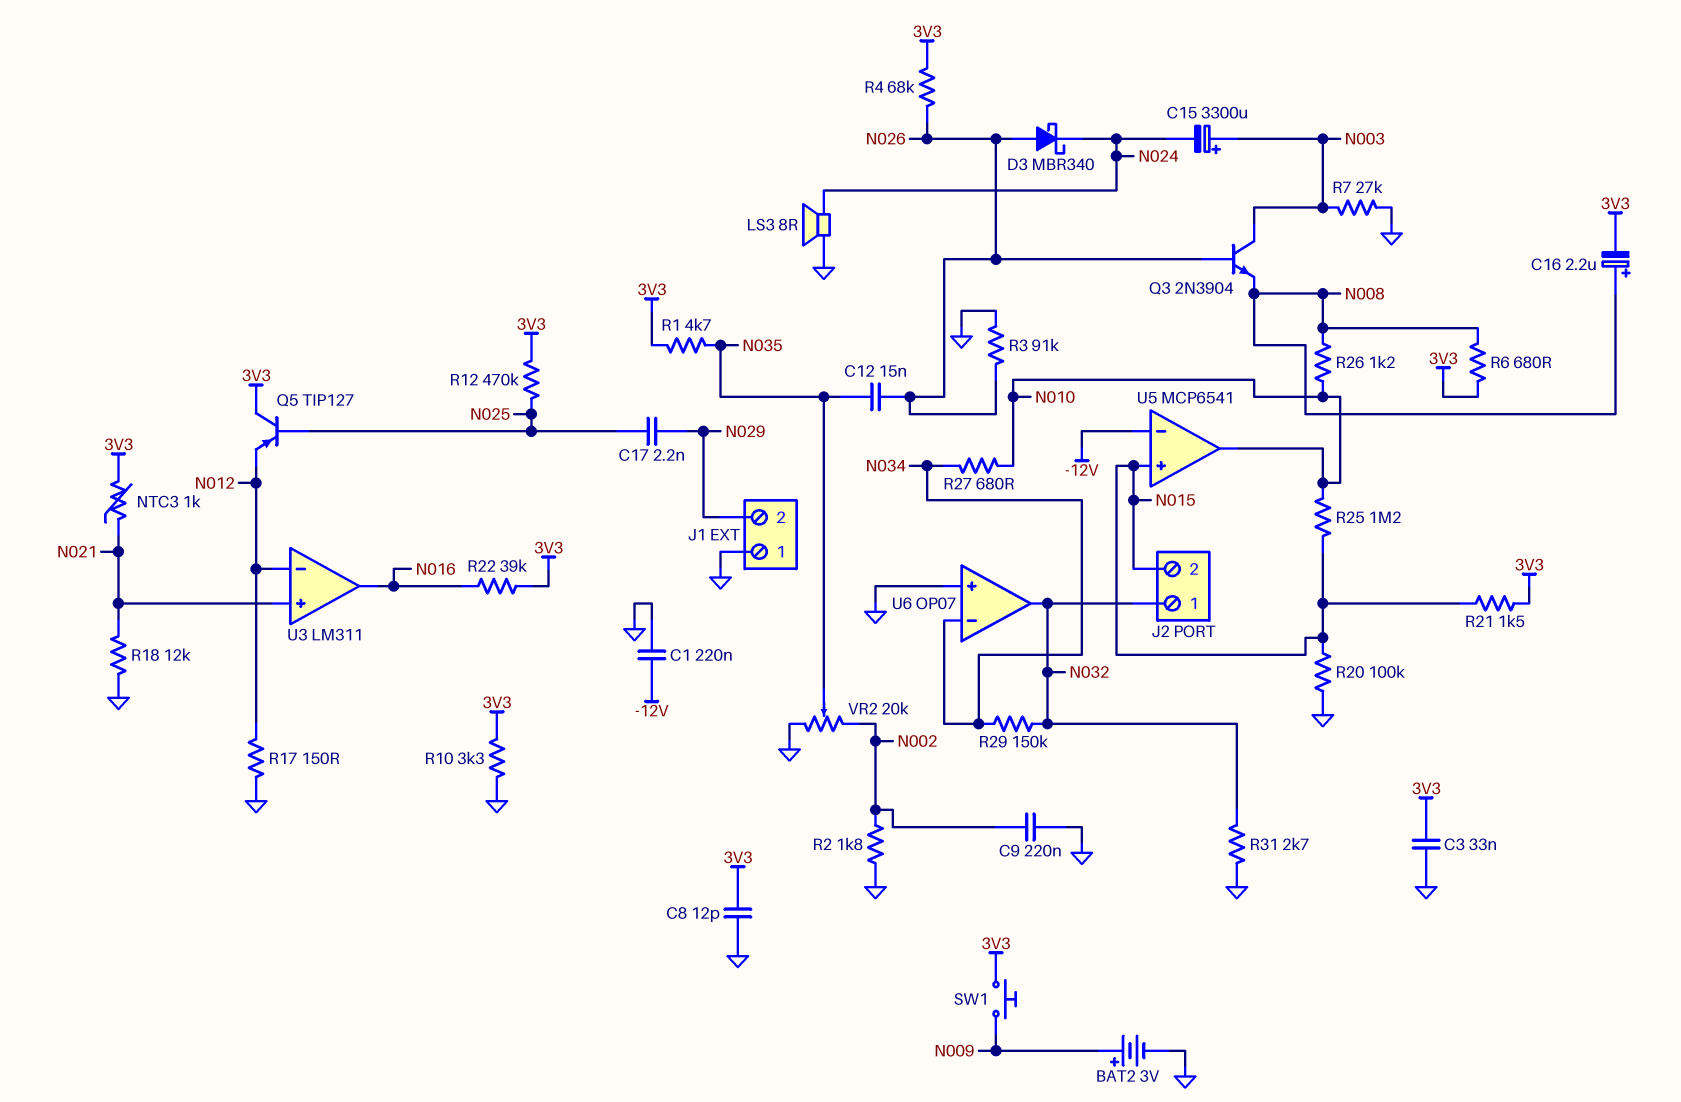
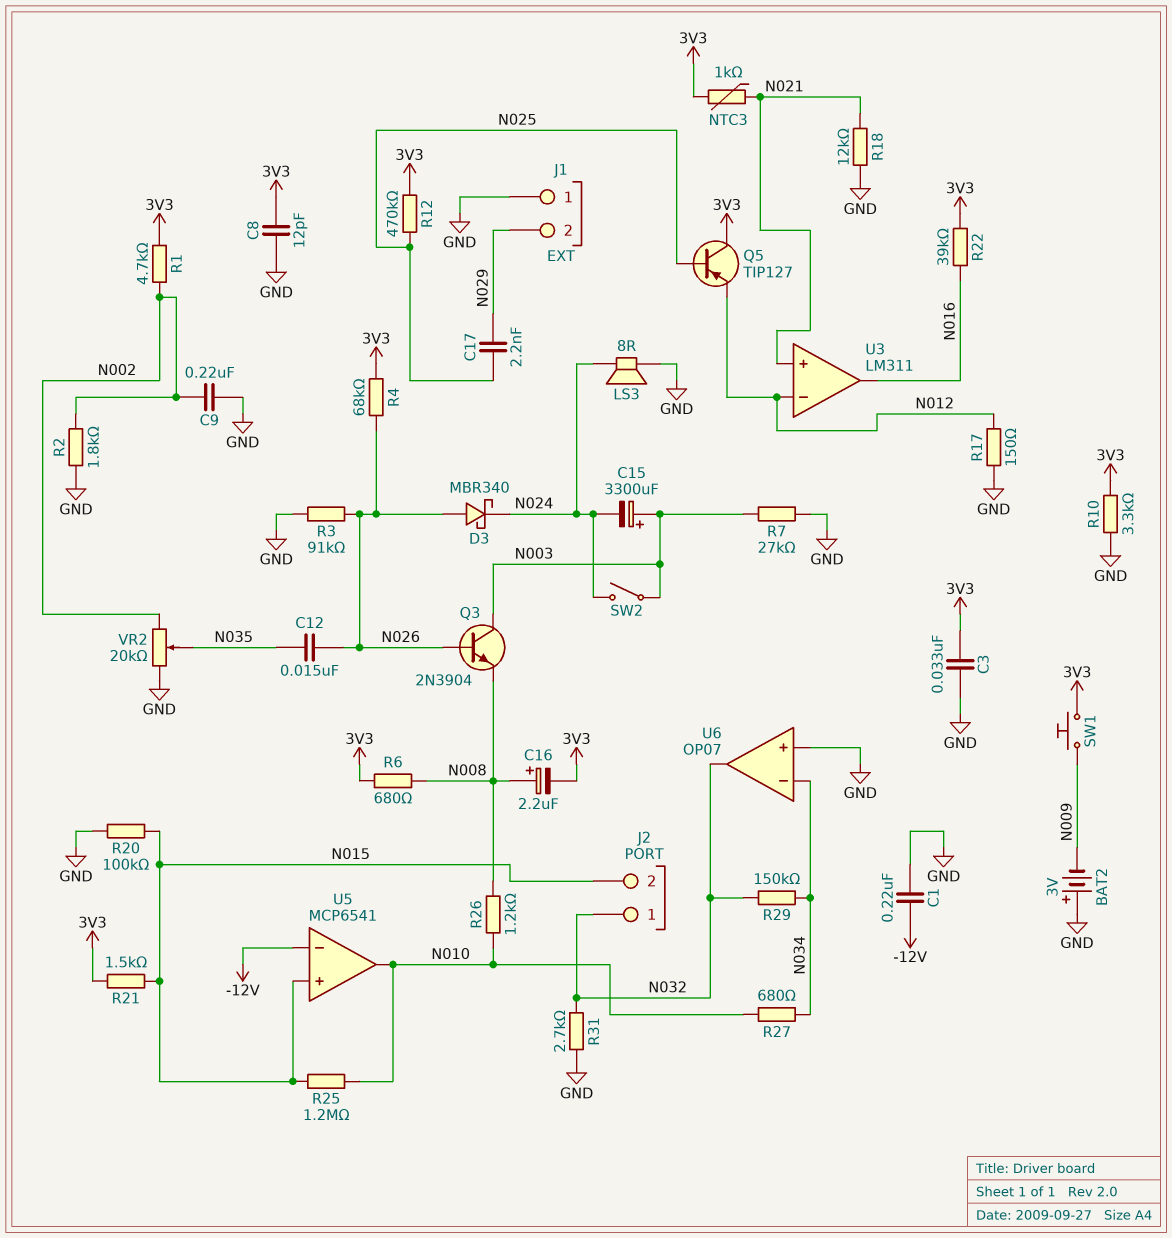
BAT2: 3V (plus N009, minus GND) -> 3V (plus GND, minus N009)
R1: 4.7k (3V3, N035) -> 4.7k (3V3, N002)
SW2: none -> switch (N003, N024)

